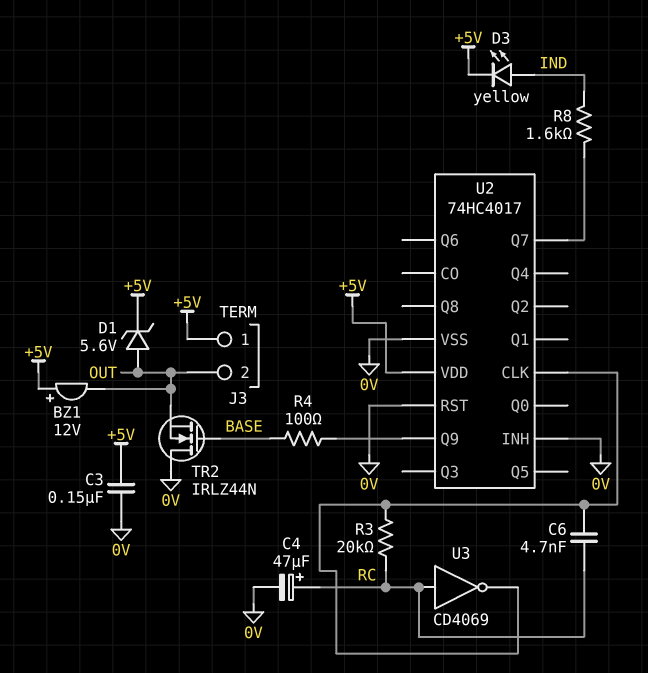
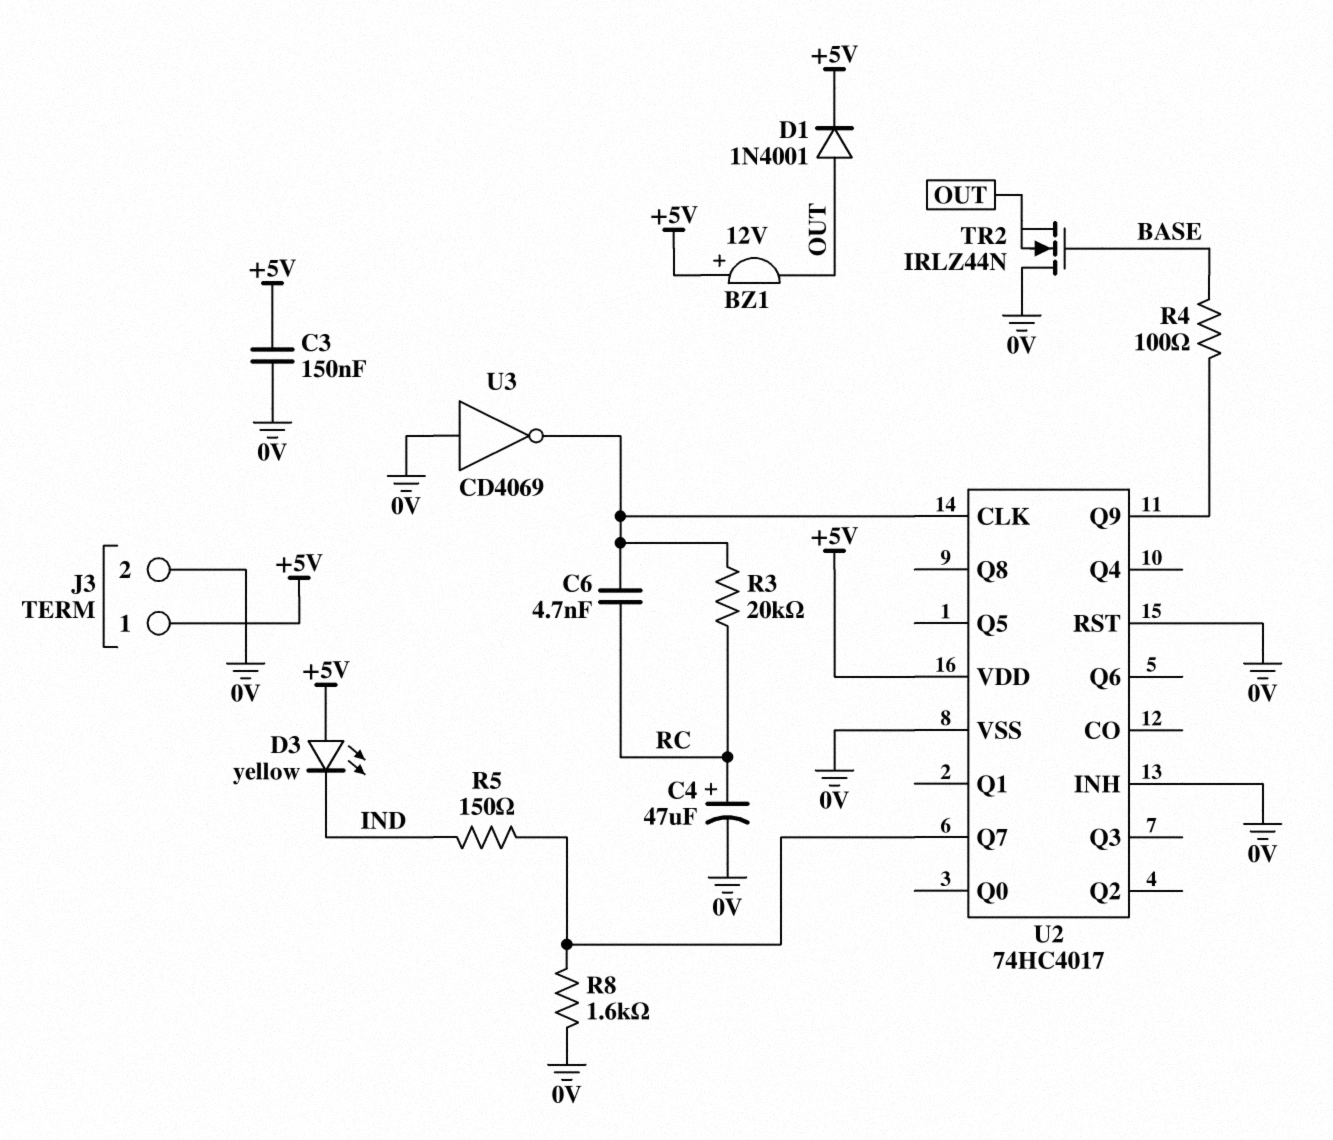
D1: zener 5.6V (A OUT, K +5V) -> diode 1N4001 (A OUT, K +5V)
D3: LED yellow (A IND, K +5V) -> LED yellow (A +5V, K IND)
J3 pin 2: OUT -> 0V
R5: none -> 150 (IND, U2/Q7)
R8: 1.6k (IND, U2/Q7) -> 1.6k (0V, U2/Q7)
U3: NOT CD4069 (in RC, out U2/CLK) -> NOT CD4069 (in 0V, out U2/CLK)

